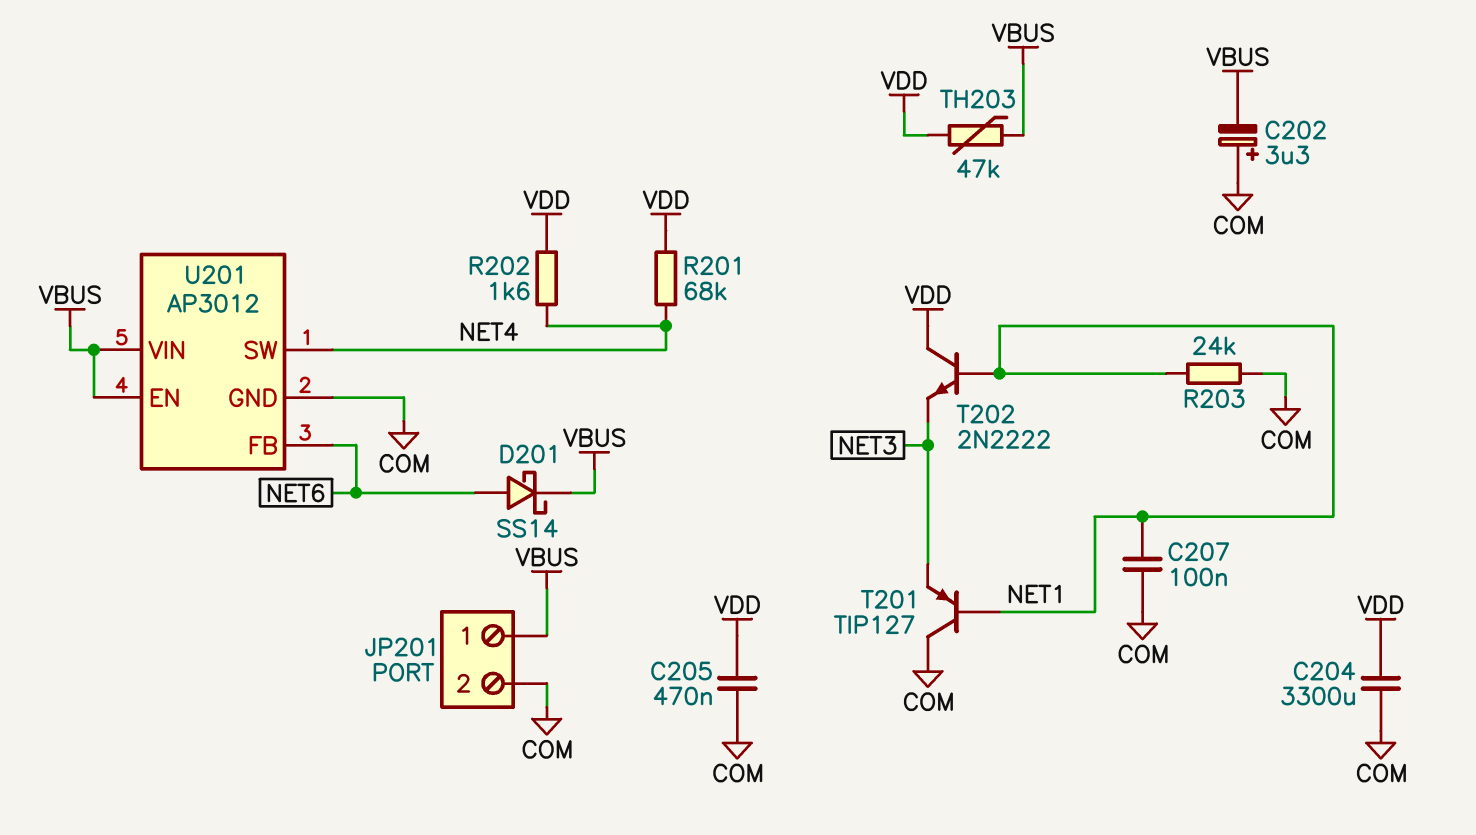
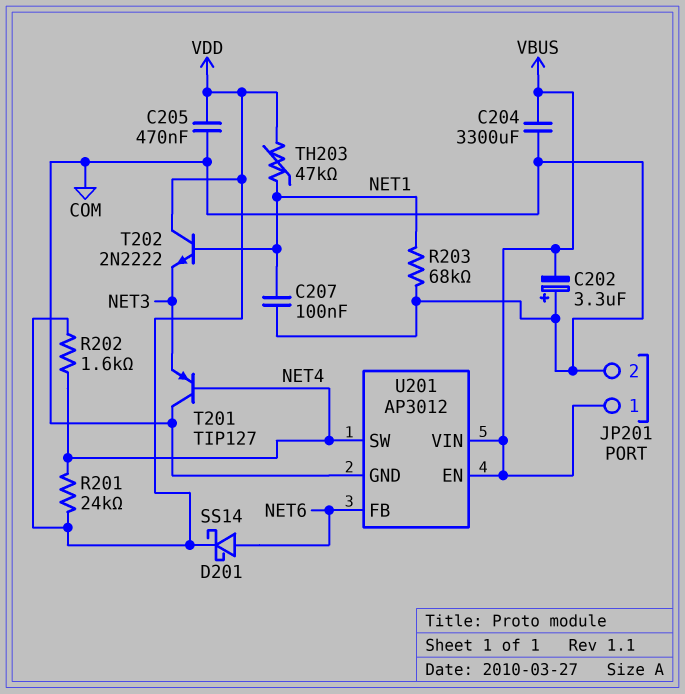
C204: 3300uF (COM, VDD) -> 3300uF (COM, VBUS)
D201: schottky SS14 (A NET6, K VBUS) -> schottky SS14 (A NET6, K VDD)
R201: 68k (NET4, VDD) -> 24k (NET4, VDD)
R203: 24k (COM, NET1) -> 68k (COM, NET1)
T201: PNP TIP127 (B NET1, C COM, E NET3) -> PNP TIP127 (B NET4, C COM, E NET3)
TH203: 47k (VBUS, VDD) -> 47k (NET1, VDD)

